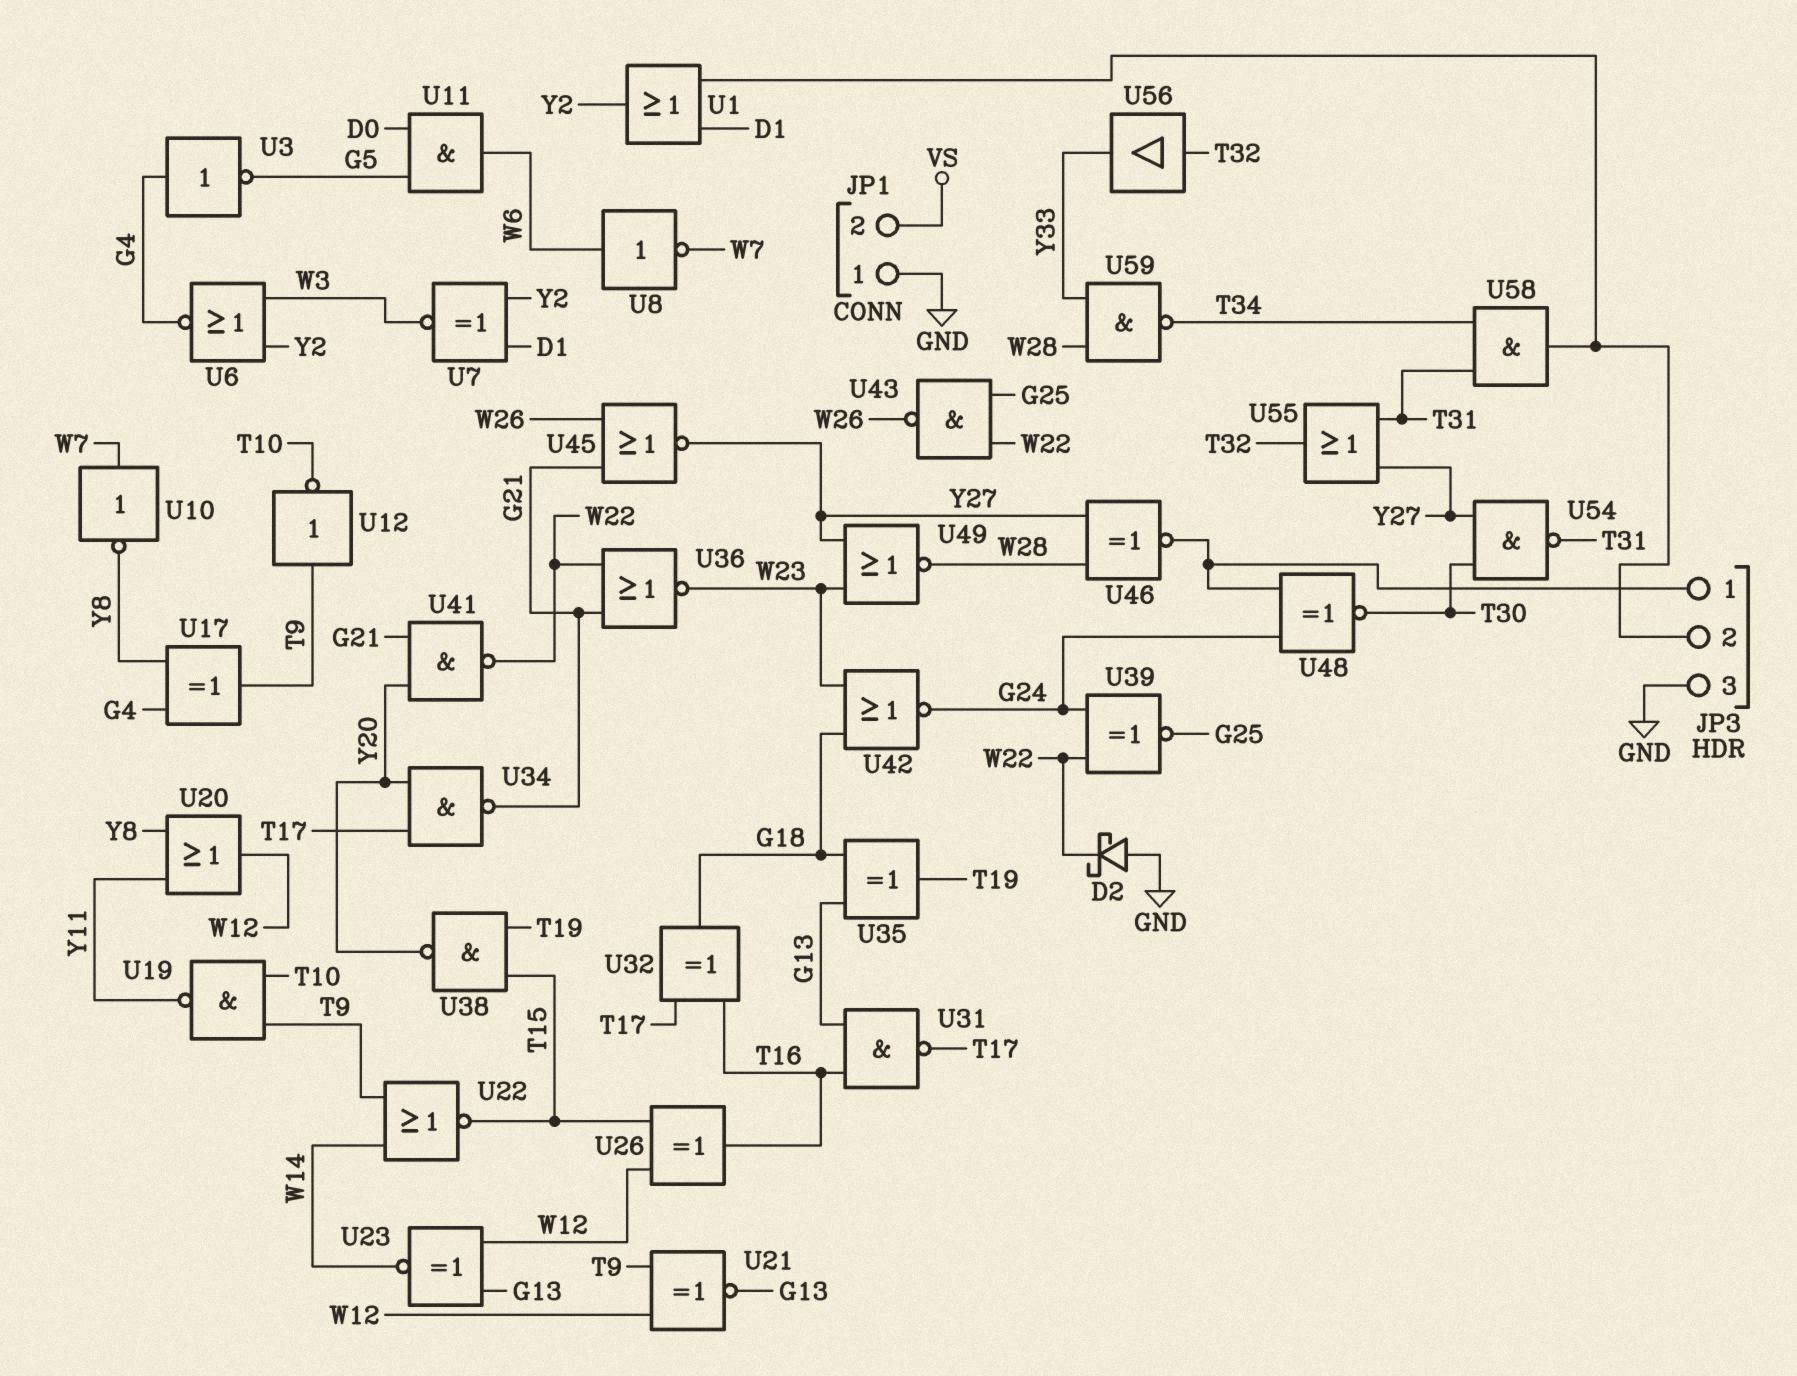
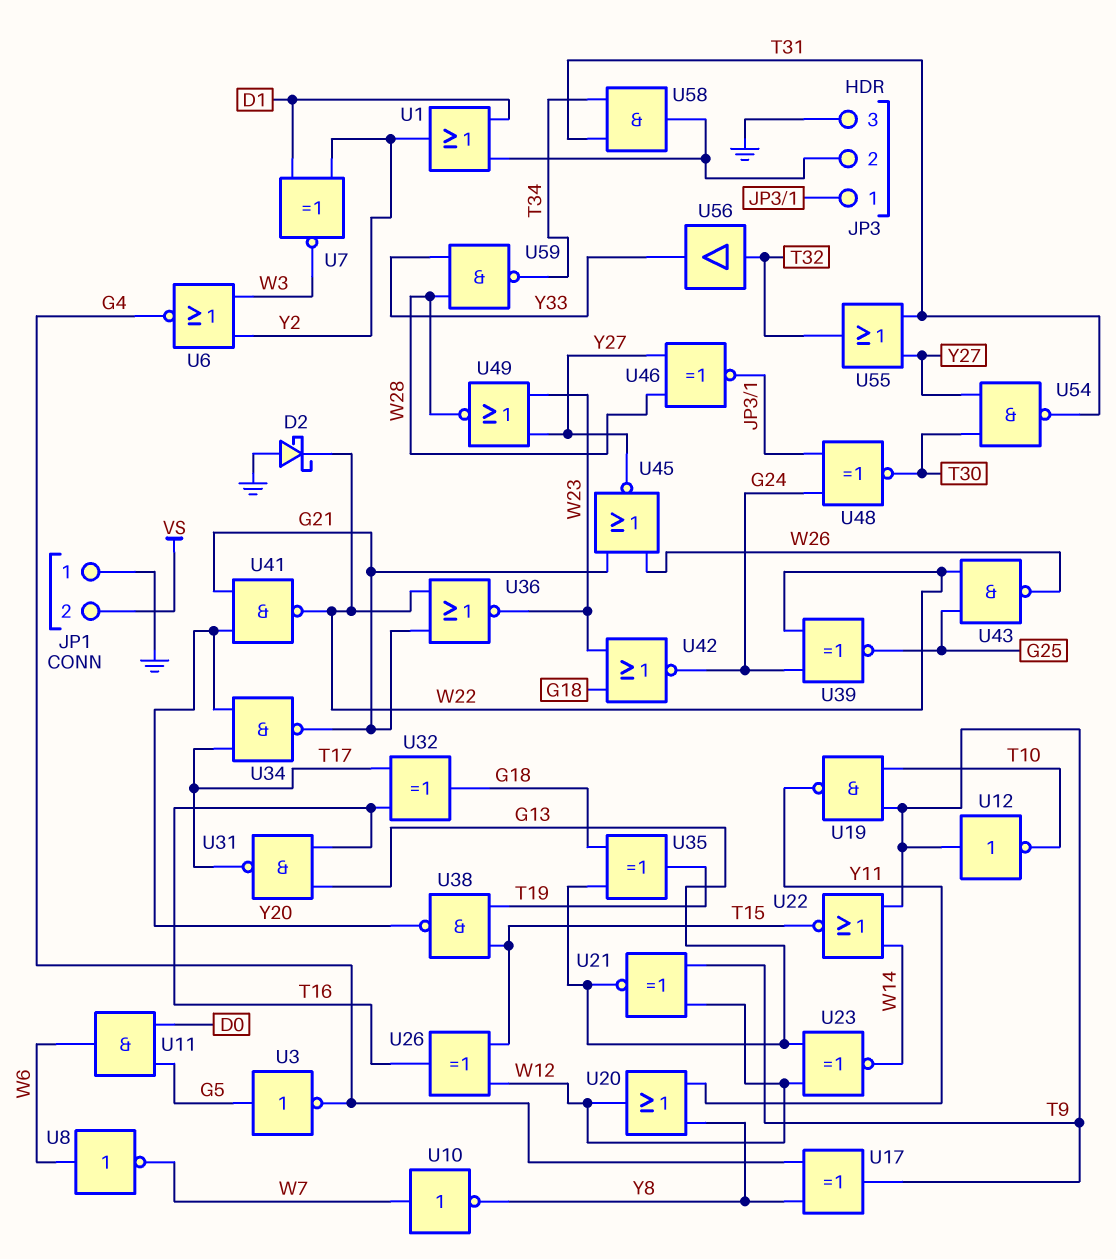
U3: NOT (in G4, out G5) -> NOT (in G5, out G4)

